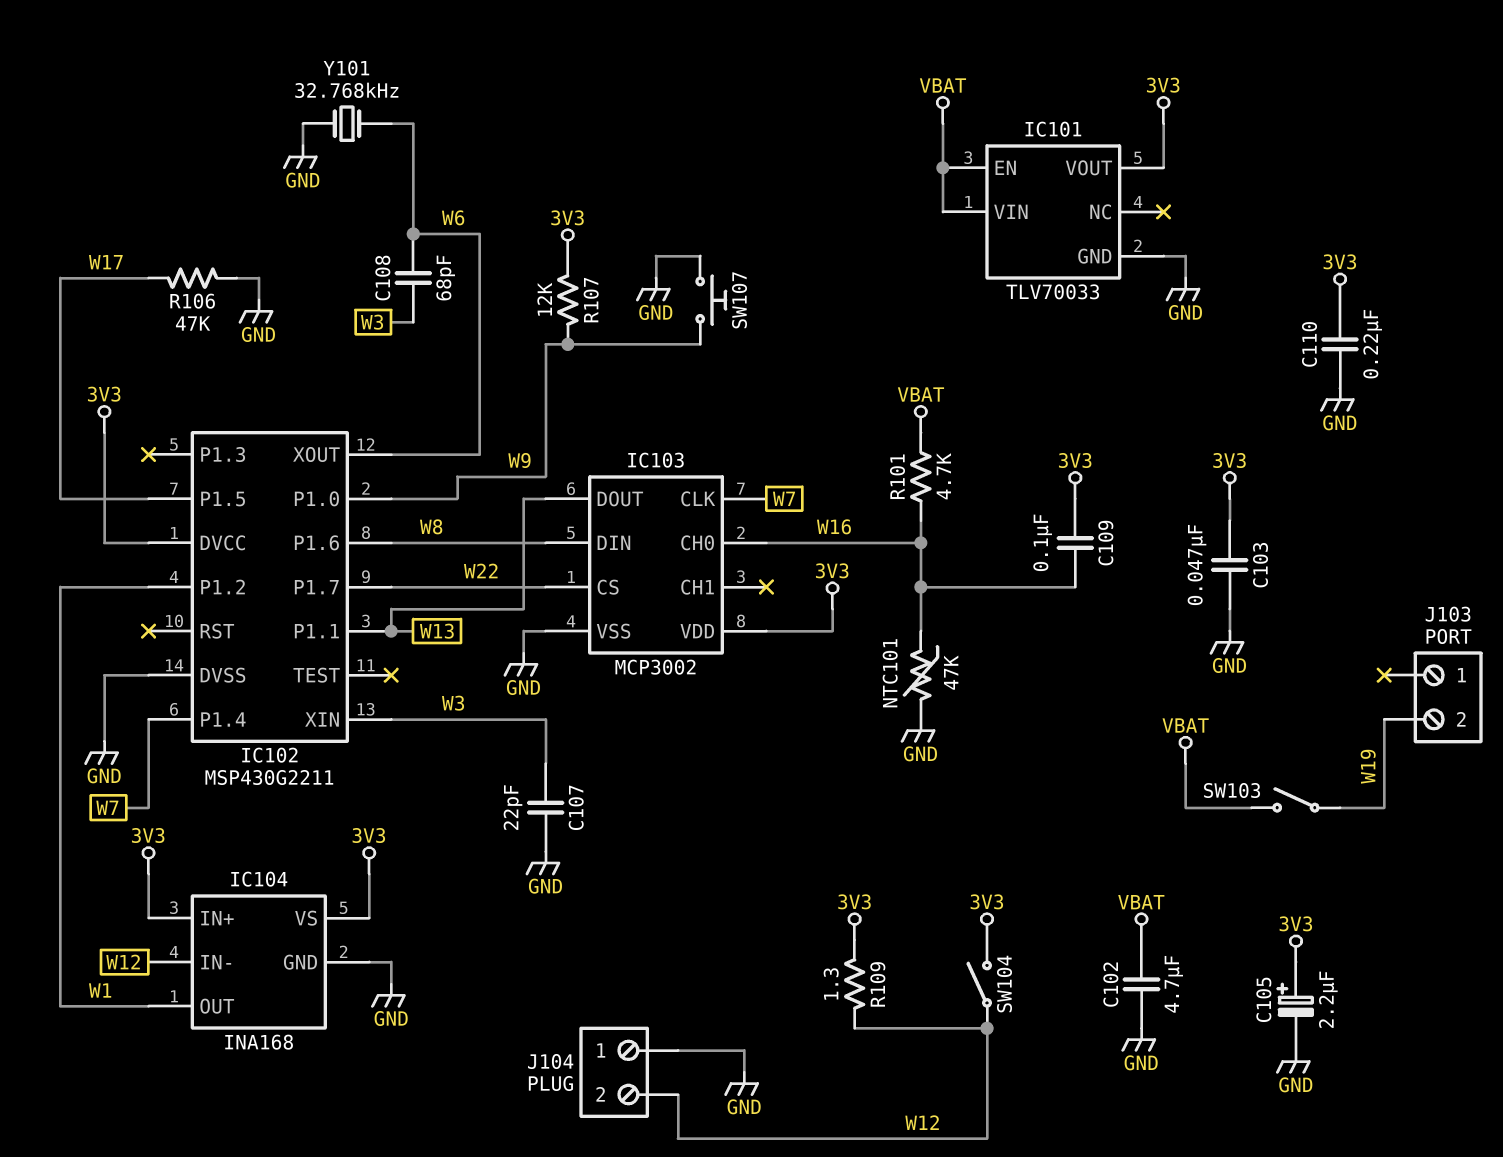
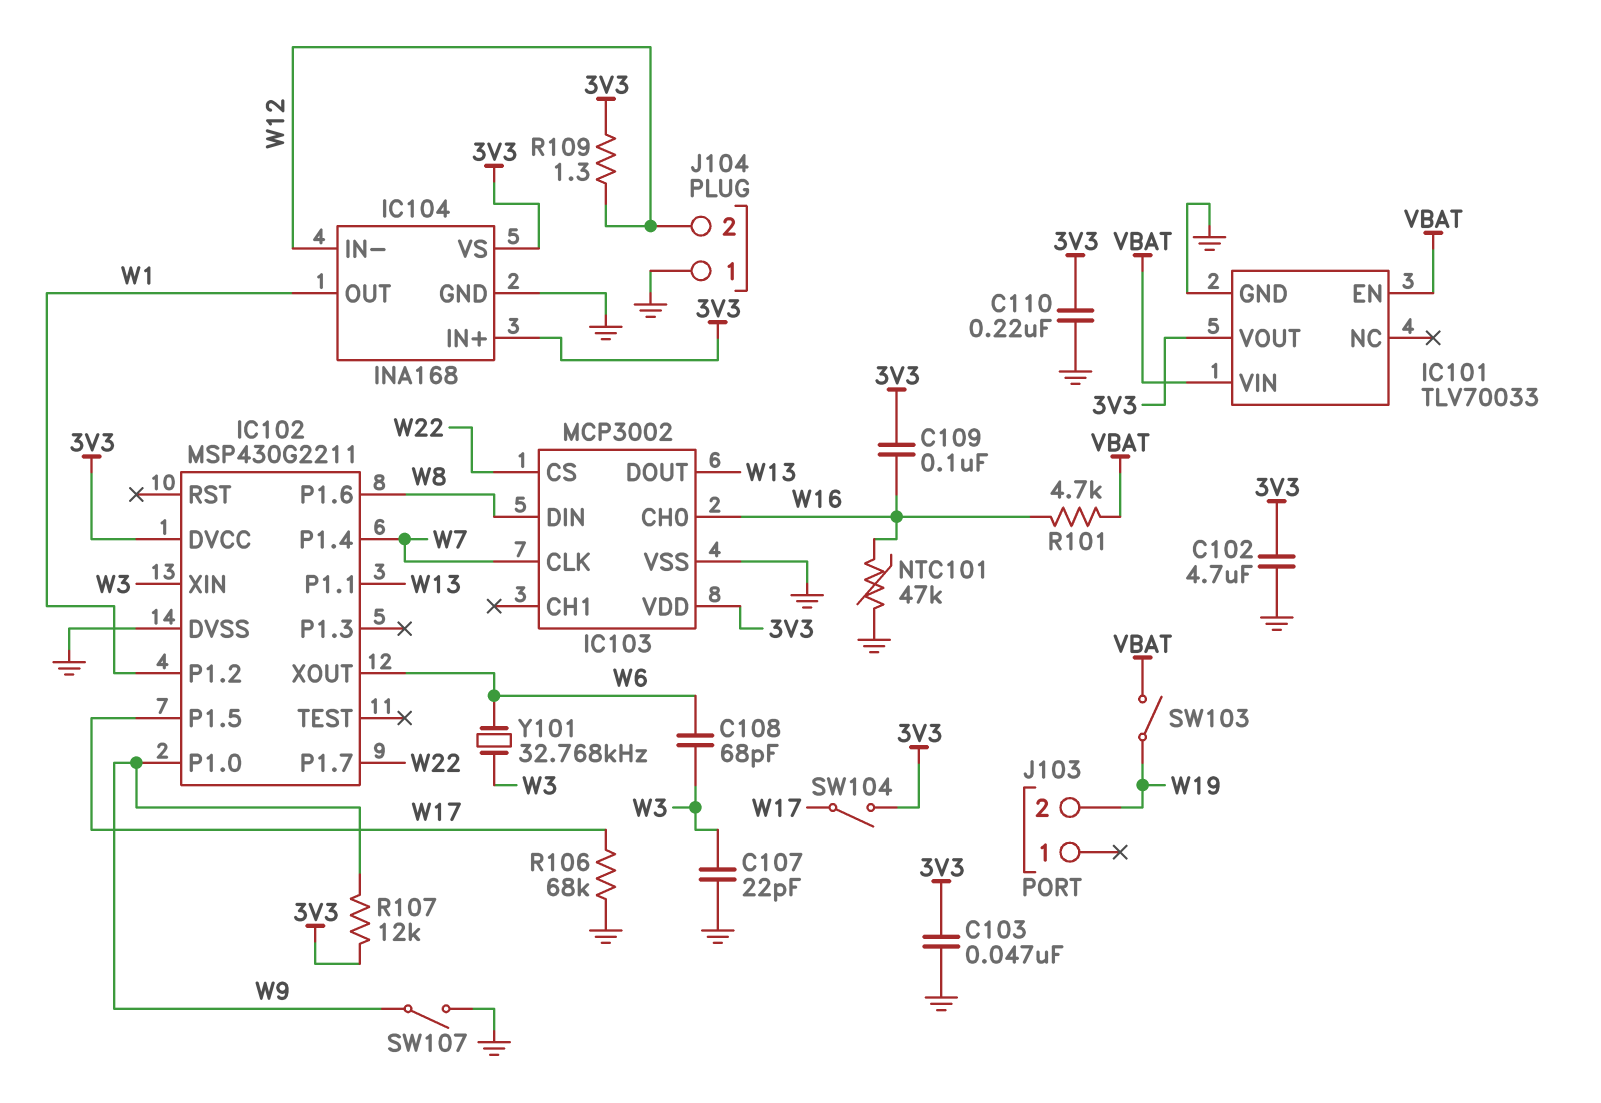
C102: 4.7uF (GND, VBAT) -> 4.7uF (3V3, GND)
C105: 2.2uF (plus 3V3, minus GND) -> none
R106: 47k (GND, W17) -> 68k (GND, W17)
SW104: switch (3V3, W12) -> switch (3V3, W17)
SW107: button (GND, W9) -> switch (GND, W9)
Y101: 32.768kHz (GND, W6) -> 32.768kHz (W3, W6)

